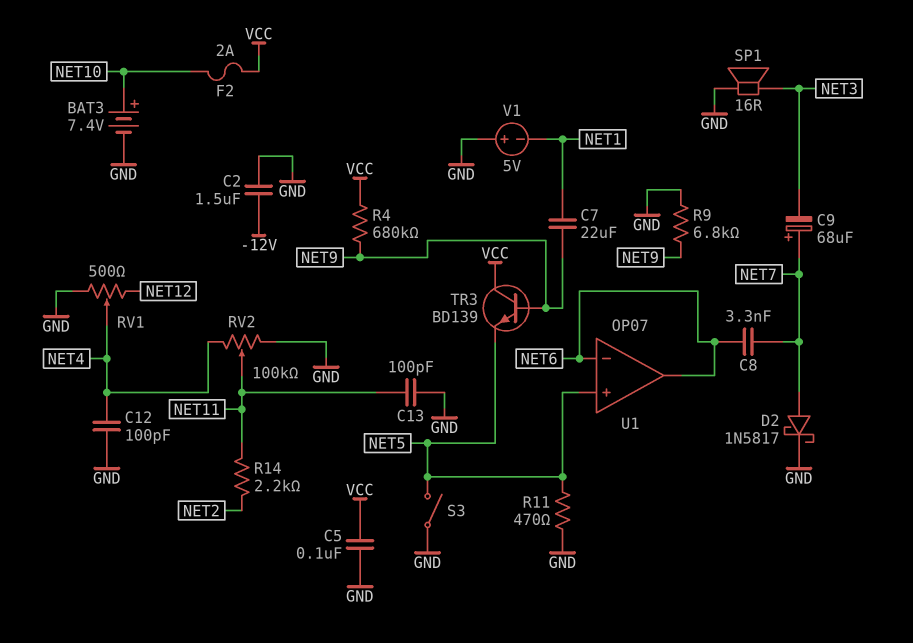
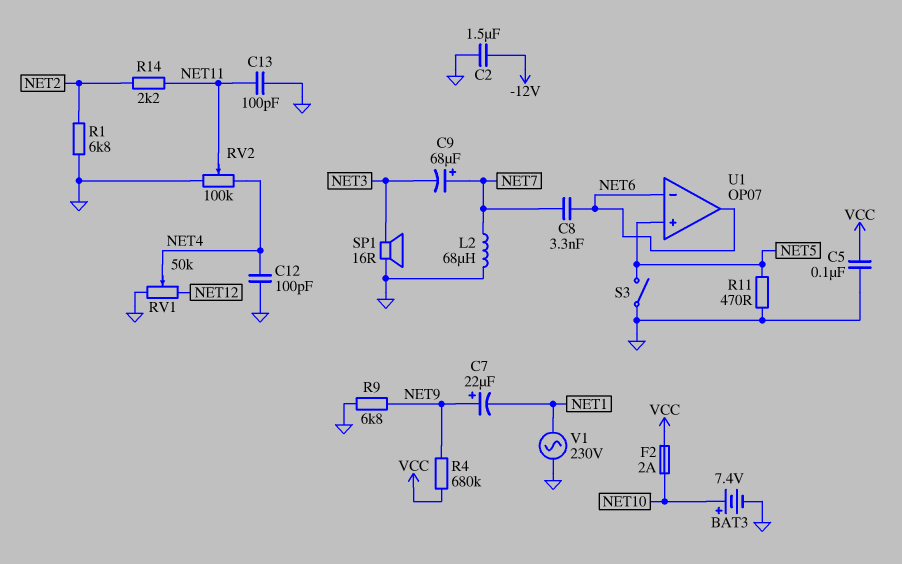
C7: 22uF (NET1, NET9) -> 22uF (plus NET9, minus NET1)
D2: schottky 1N5817 (A NET7, K GND) -> none
L2: none -> 68uH (GND, NET7)
R1: none -> 6.8k (GND, NET2)
RV1: 500 (GND, NET12, wiper NET4) -> 50k (GND, NET12, wiper NET4)
TR3: NPN BD139 (B NET9, C VCC, E NET5) -> none
V1: 5V (plus GND, minus NET1) -> AC 230V (GND, NET1)

